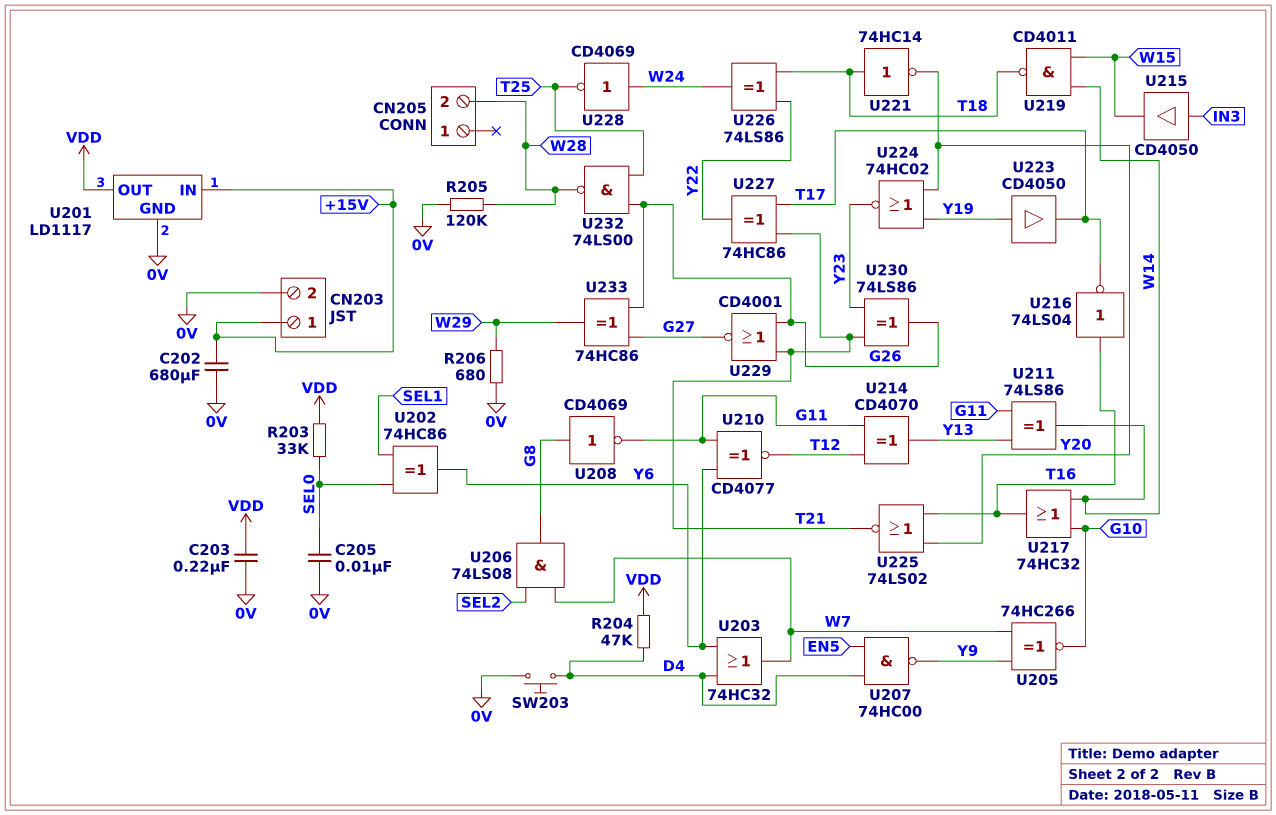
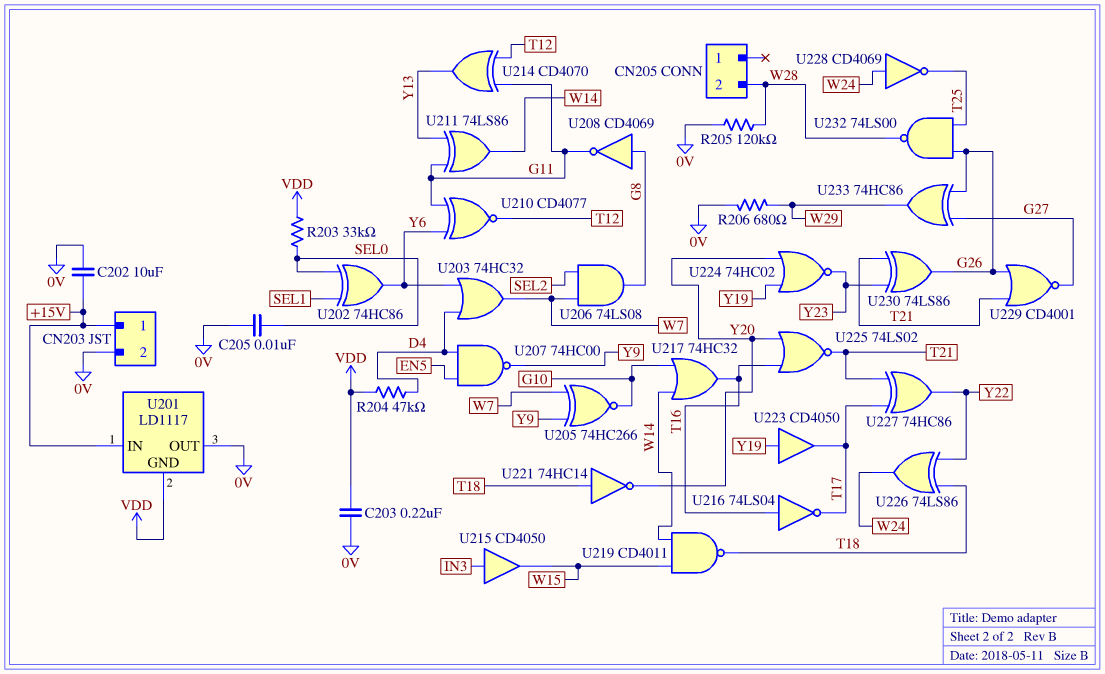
C202: 680uF (+15V, 0V) -> 10uF (+15V, 0V)
SW203: button (0V, D4) -> none
U201 pin GND: 0V -> VDD
U201 pin OUT: VDD -> 0V

